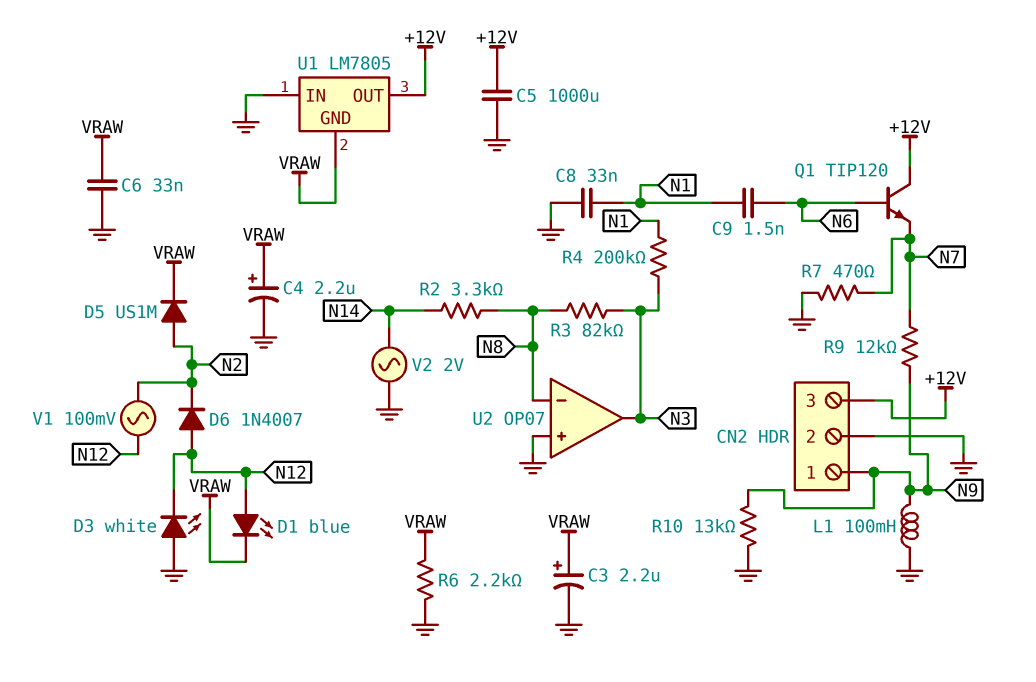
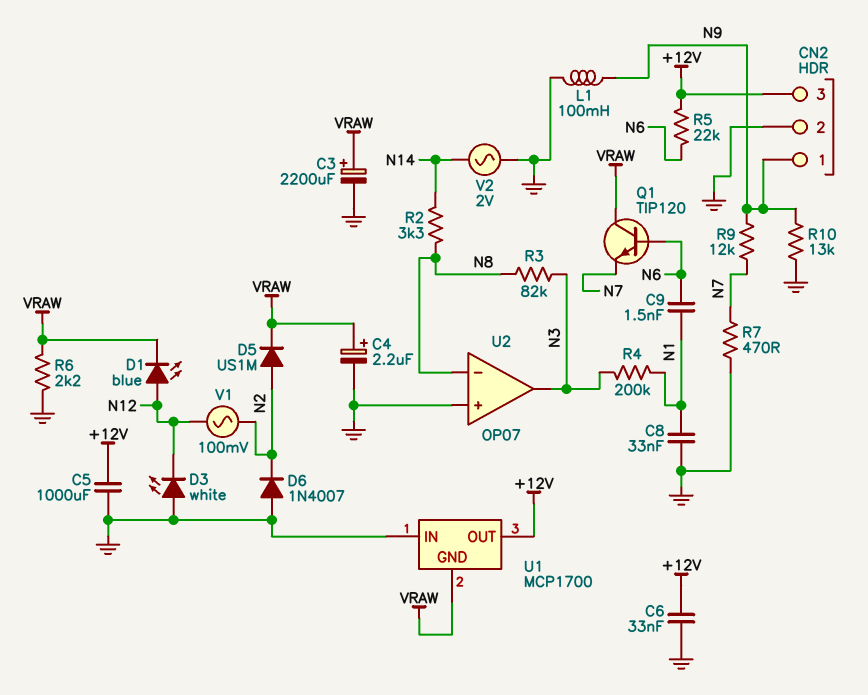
C3: 2.2uF (plus VRAW, minus GND) -> 2200uF (plus VRAW, minus GND)
C6: 33nF (GND, VRAW) -> 33nF (+12V, GND)
D6: diode 1N4007 (A N12, K N2) -> diode 1N4007 (A GND, K N2)
Q1: NPN TIP120 (B N6, C +12V, E N7) -> NPN TIP120 (B N6, C VRAW, E N7)
R5: none -> 22k (+12V, N6)
U1: LM7805 -> MCP1700

